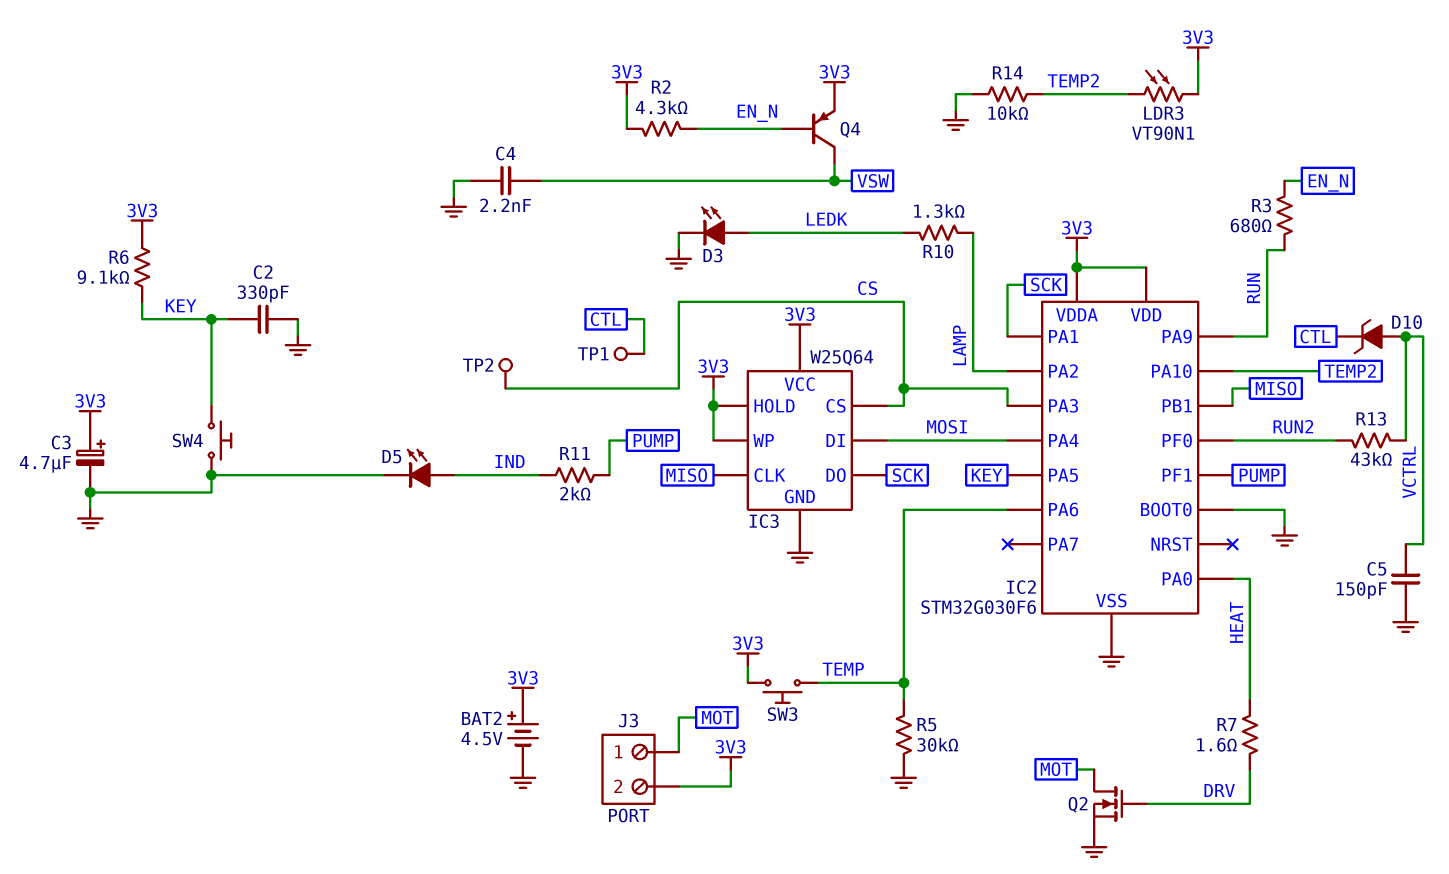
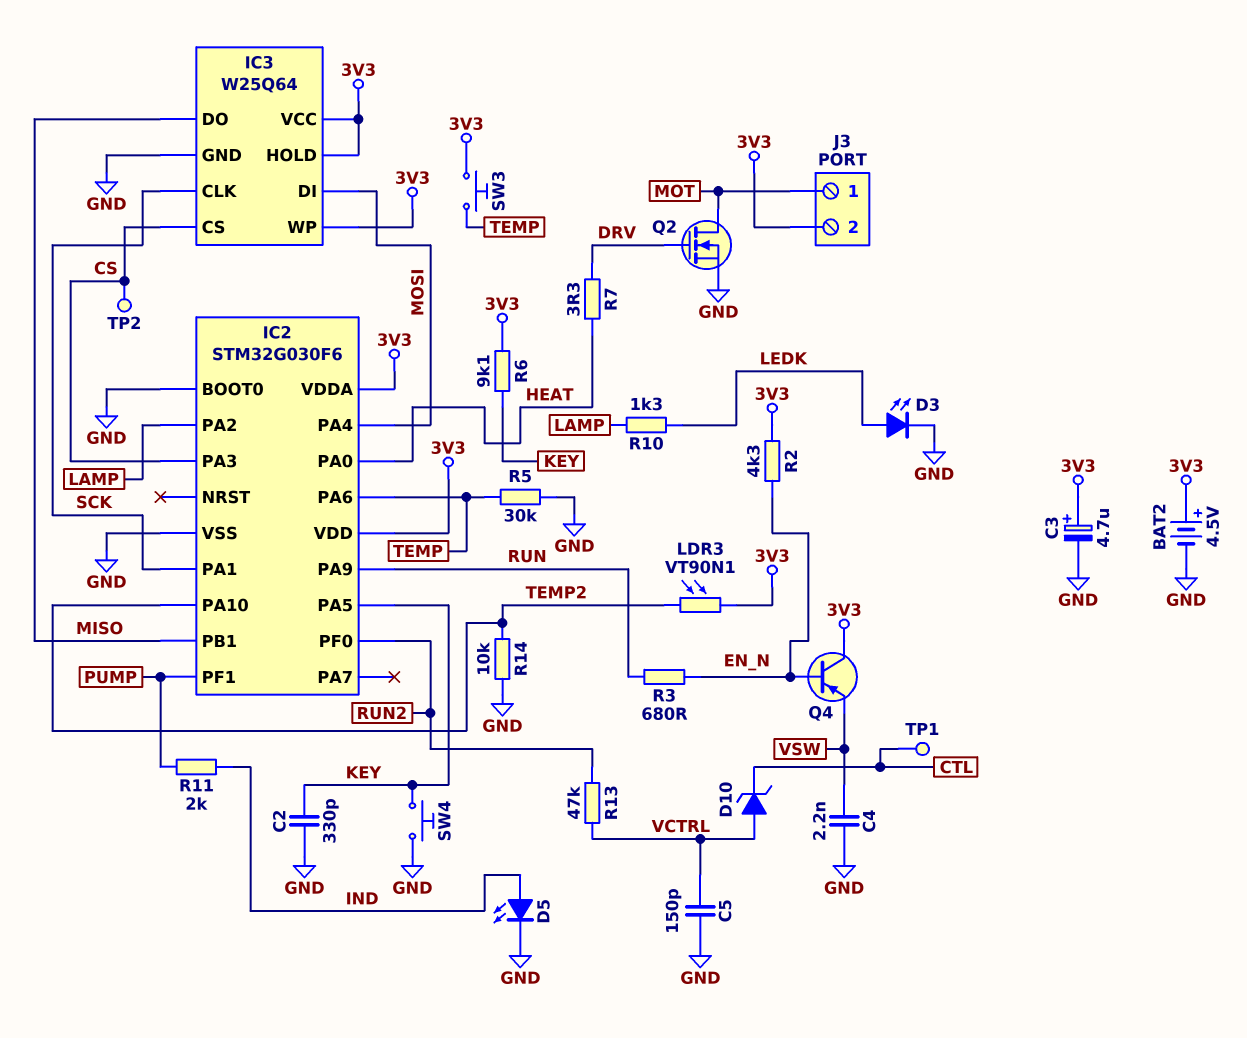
IC3 pin CLK: MISO -> SCK
IC3 pin DO: SCK -> MISO
Q4: PNP (B EN_N, C VSW, E 3V3) -> PNP (B EN_N, C 3V3, E VSW)
R7: 1.6 (DRV, HEAT) -> 3.3 (DRV, HEAT)
R13: 43k (RUN2, VCTRL) -> 47k (RUN2, VCTRL)

